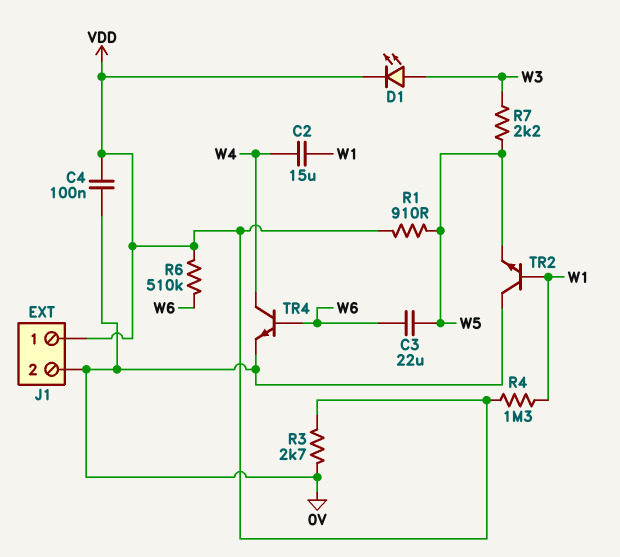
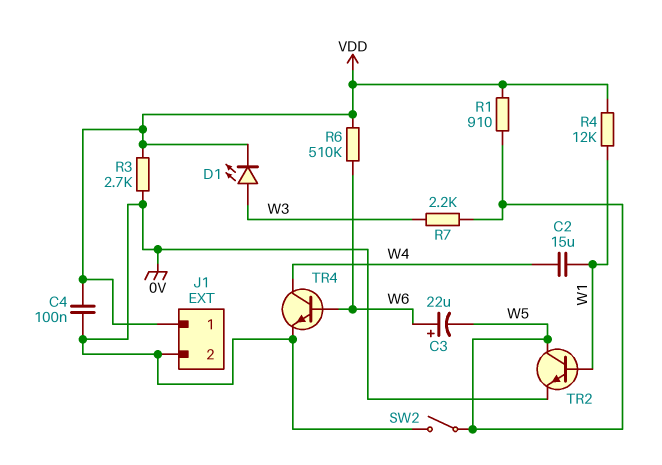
C3: 22uF (W5, W6) -> 22uF (plus W6, minus W5)
R4: 1.3M (VDD, W1) -> 12k (VDD, W1)
SW2: none -> switch (0V, W5)
TR2: NPN (B W1, C 0V, E W5) -> NPN (B W1, C W5, E 0V)

